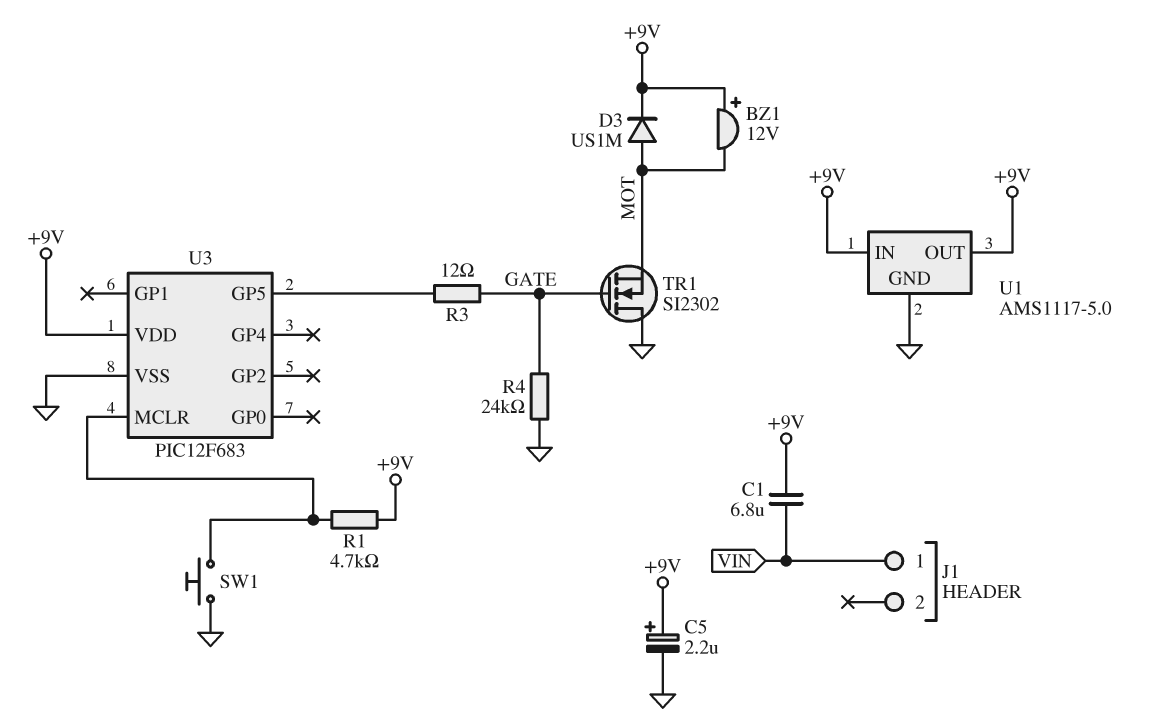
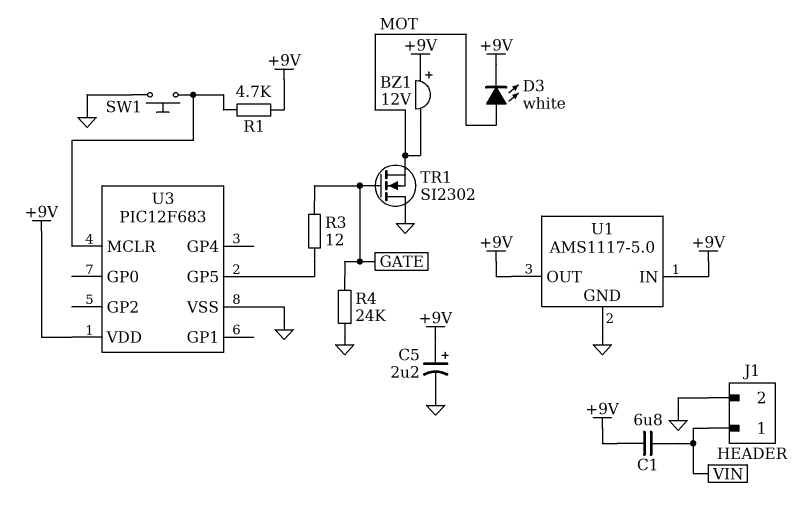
D3: diode US1M (A MOT, K +9V) -> LED white (A MOT, K +9V)
J1 pin 2: none -> GND

